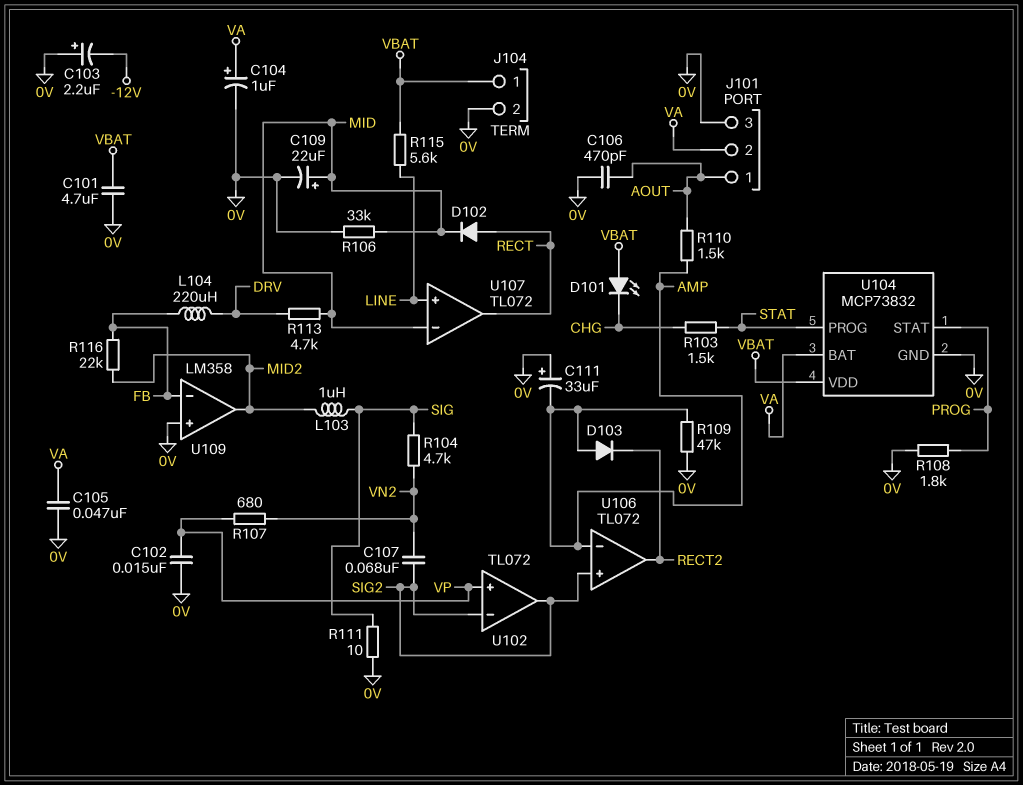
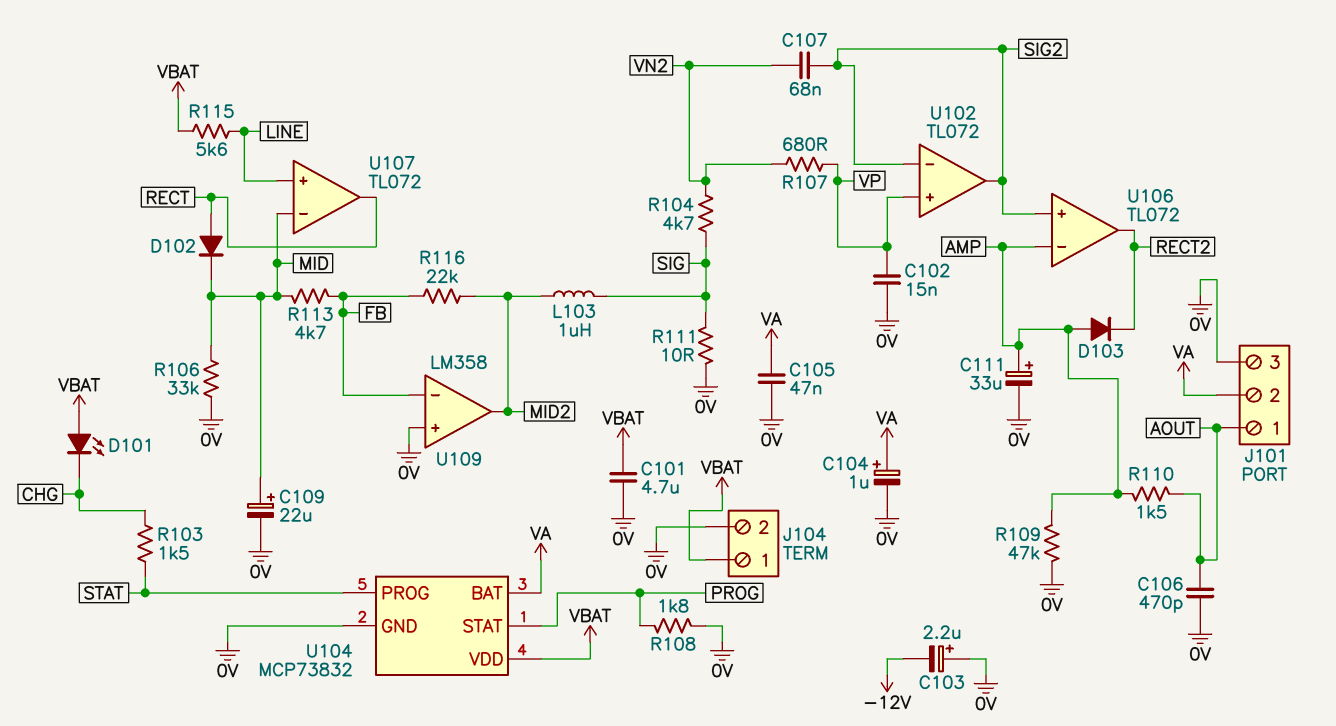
C111: 33uF (plus 0V, minus AMP) -> 33uF (plus AMP, minus 0V)
L104: 220uH (DRV, FB) -> none
R113: 4.7k (DRV, MID) -> 4.7k (FB, MID)

